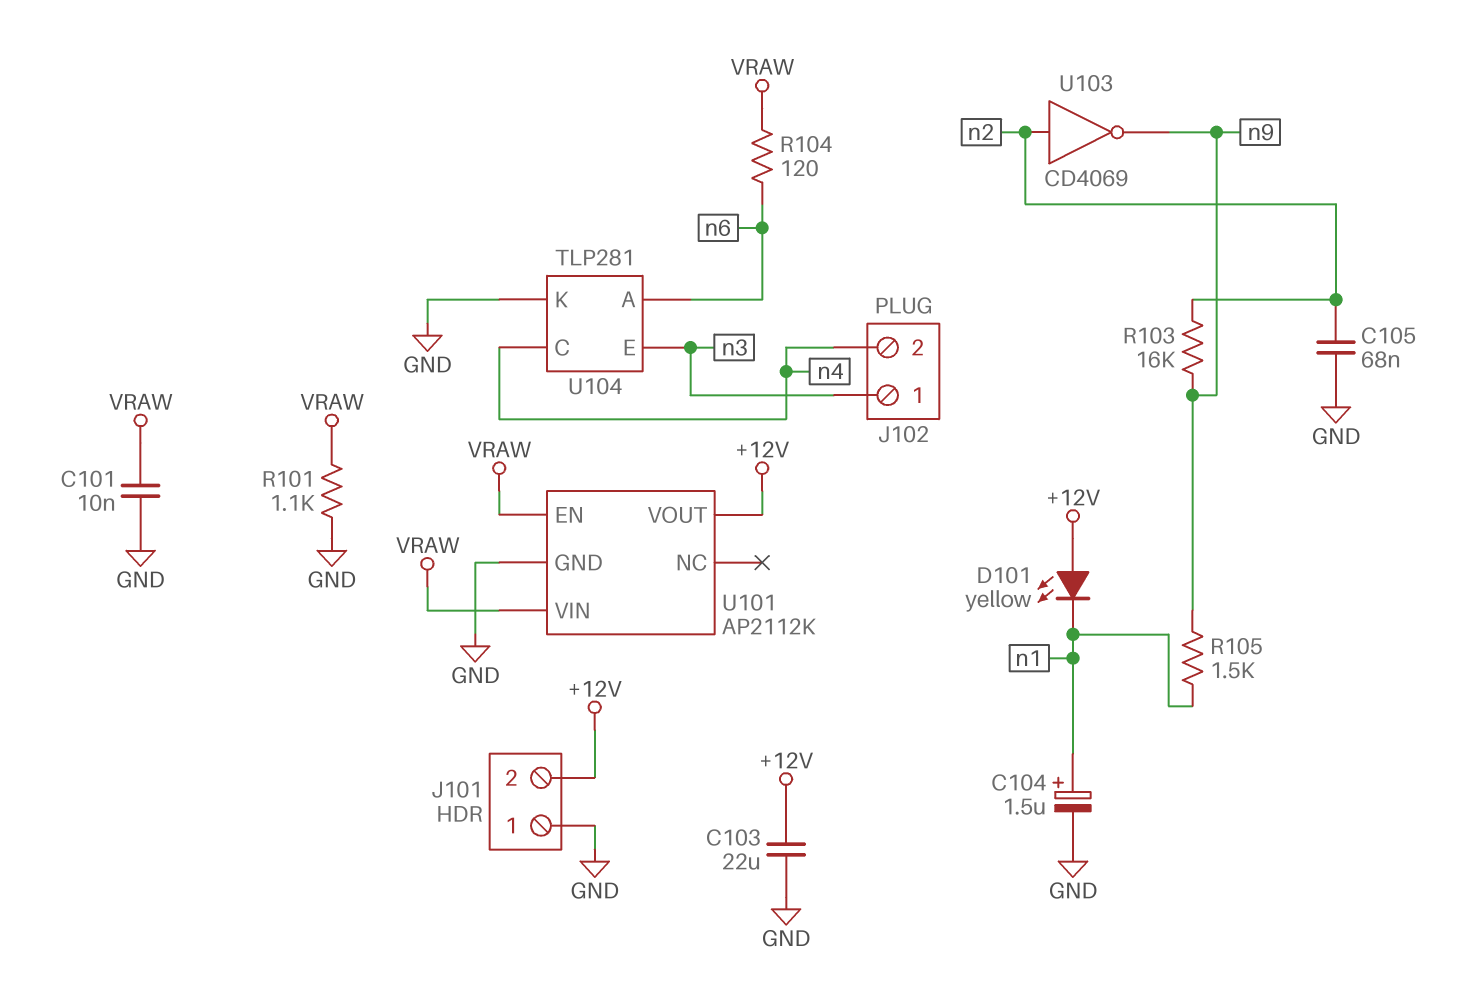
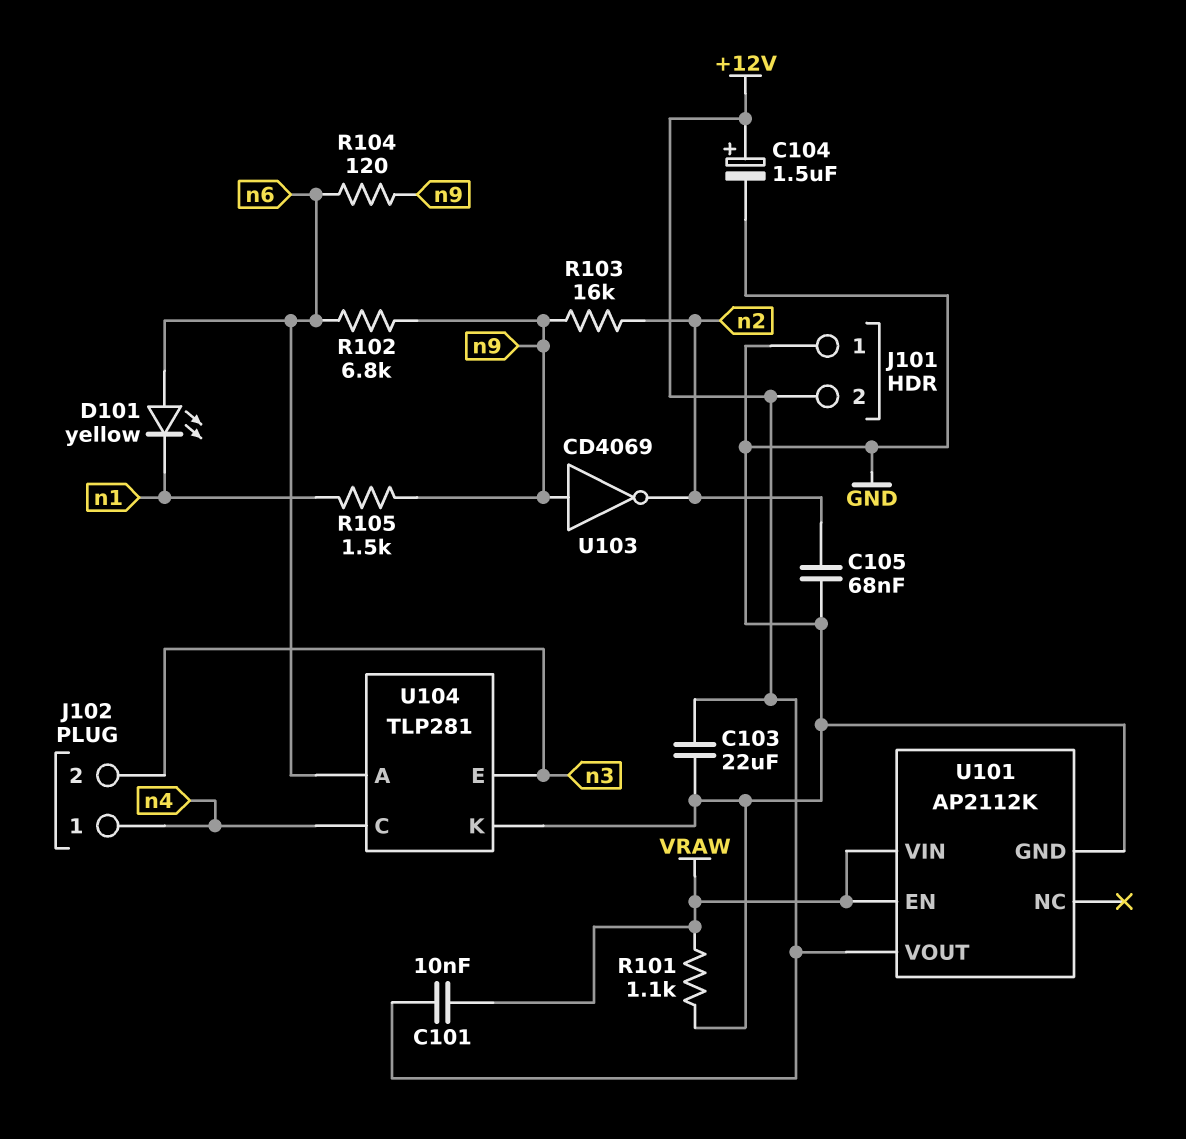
C101: 10nF (GND, VRAW) -> 10nF (+12V, VRAW)
C104: 1.5uF (plus n1, minus GND) -> 1.5uF (plus +12V, minus GND)
D101: LED yellow (A +12V, K n1) -> LED yellow (A n6, K n1)
J102 pin 1: n3 -> n4
J102 pin 2: n4 -> n3
R102: none -> 6.8k (n6, n9)
R104: 120 (VRAW, n6) -> 120 (n6, n9)
U103: NOT CD4069 (in n2, out n9) -> NOT CD4069 (in n9, out n2)

